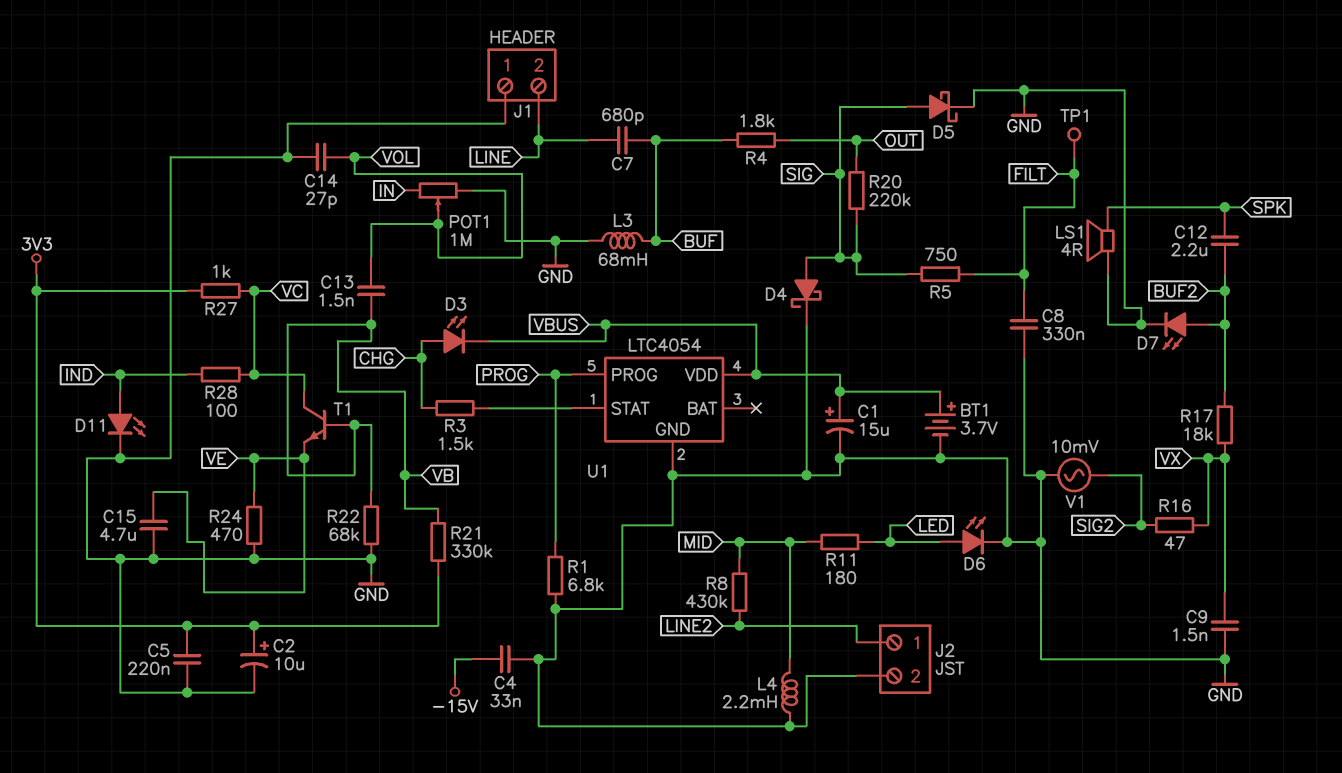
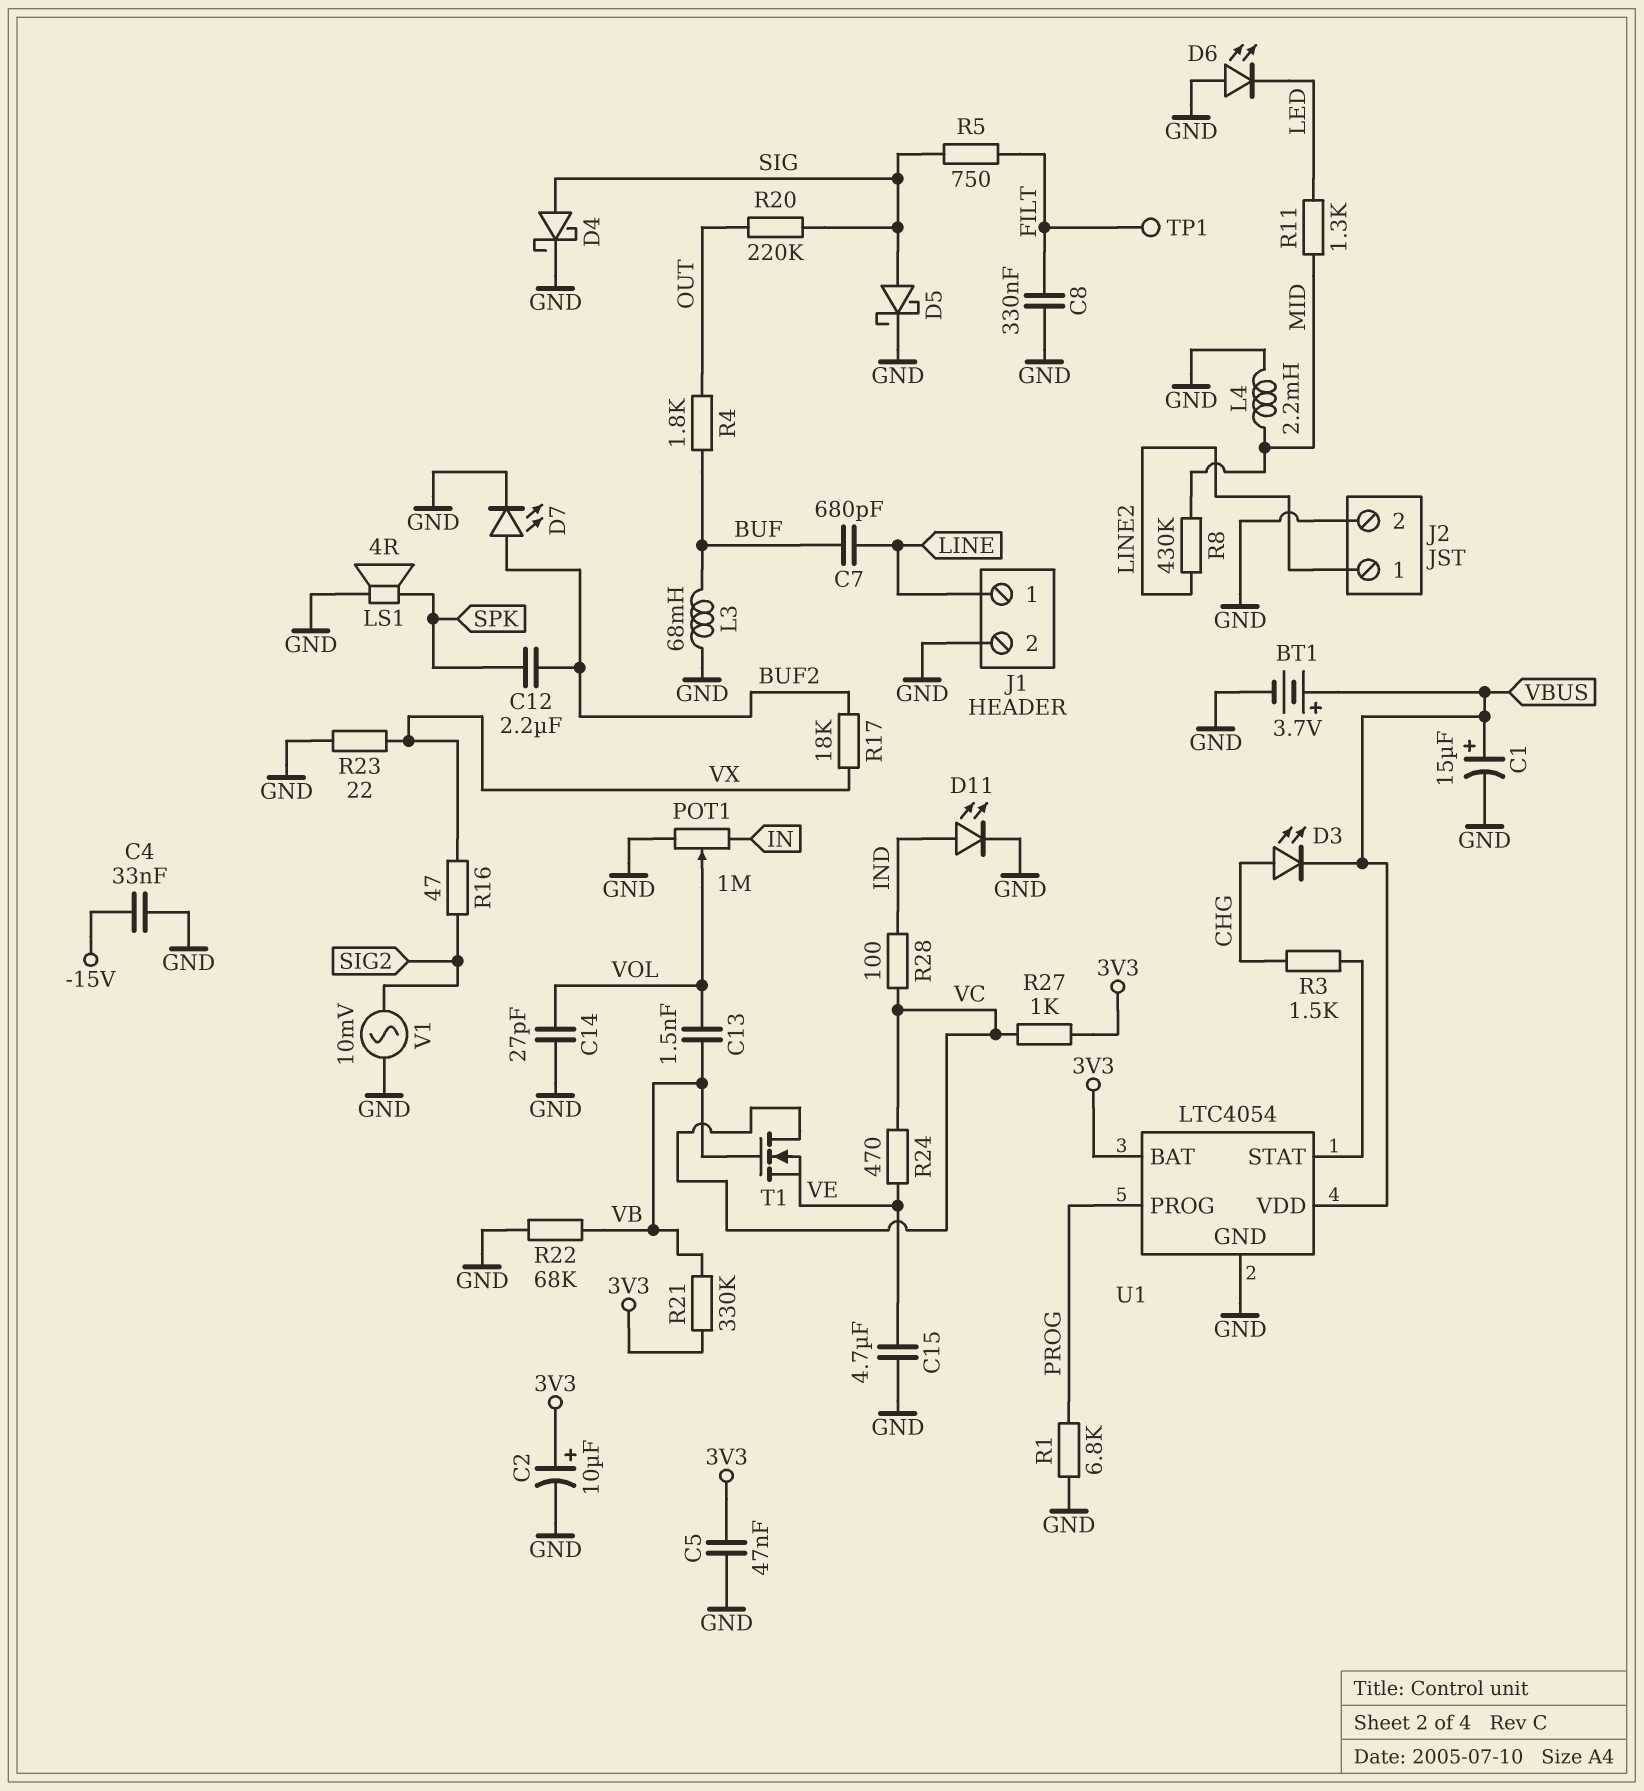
C5: 220nF (3V3, GND) -> 47nF (3V3, GND)
C9: 1.5nF (GND, VX) -> none
D6: LED (A LED, K GND) -> LED (A GND, K LED)
J1 pin 1: GND -> LINE
J1 pin 2: LINE -> GND
R11: 180 (LED, MID) -> 1.3k (LED, MID)
R23: none -> 22 (GND, VX)
R24: 470 (GND, VE) -> 470 (VC, VE)
T1: NPN (B VB, C VC, E VE) -> NMOS (G VB, D VC, S VE)
U1 pin BAT: none -> 3V3

